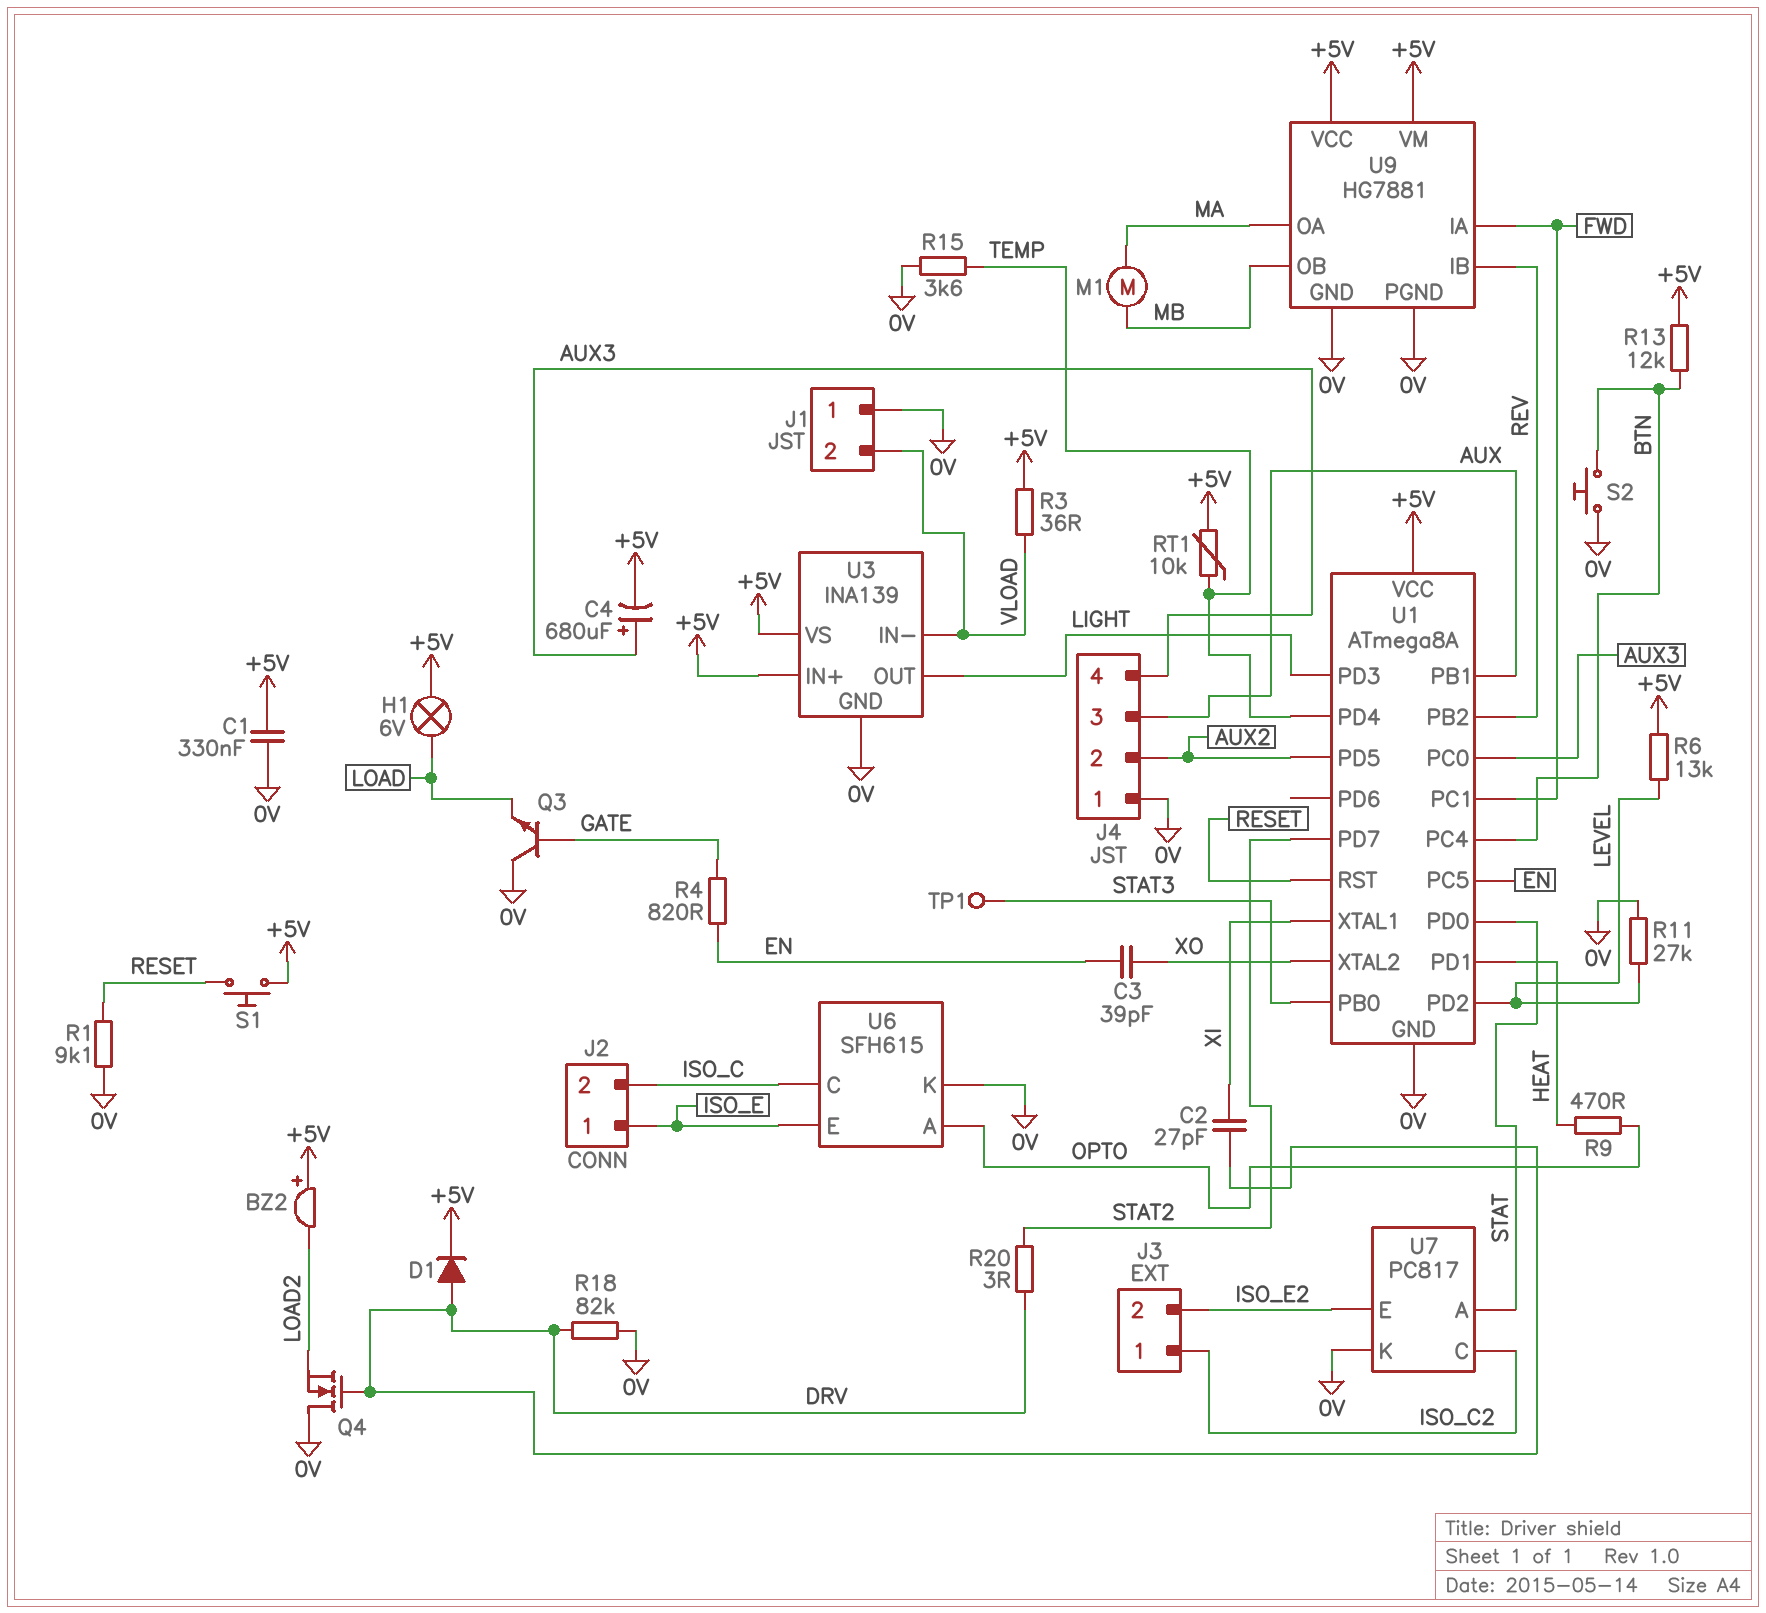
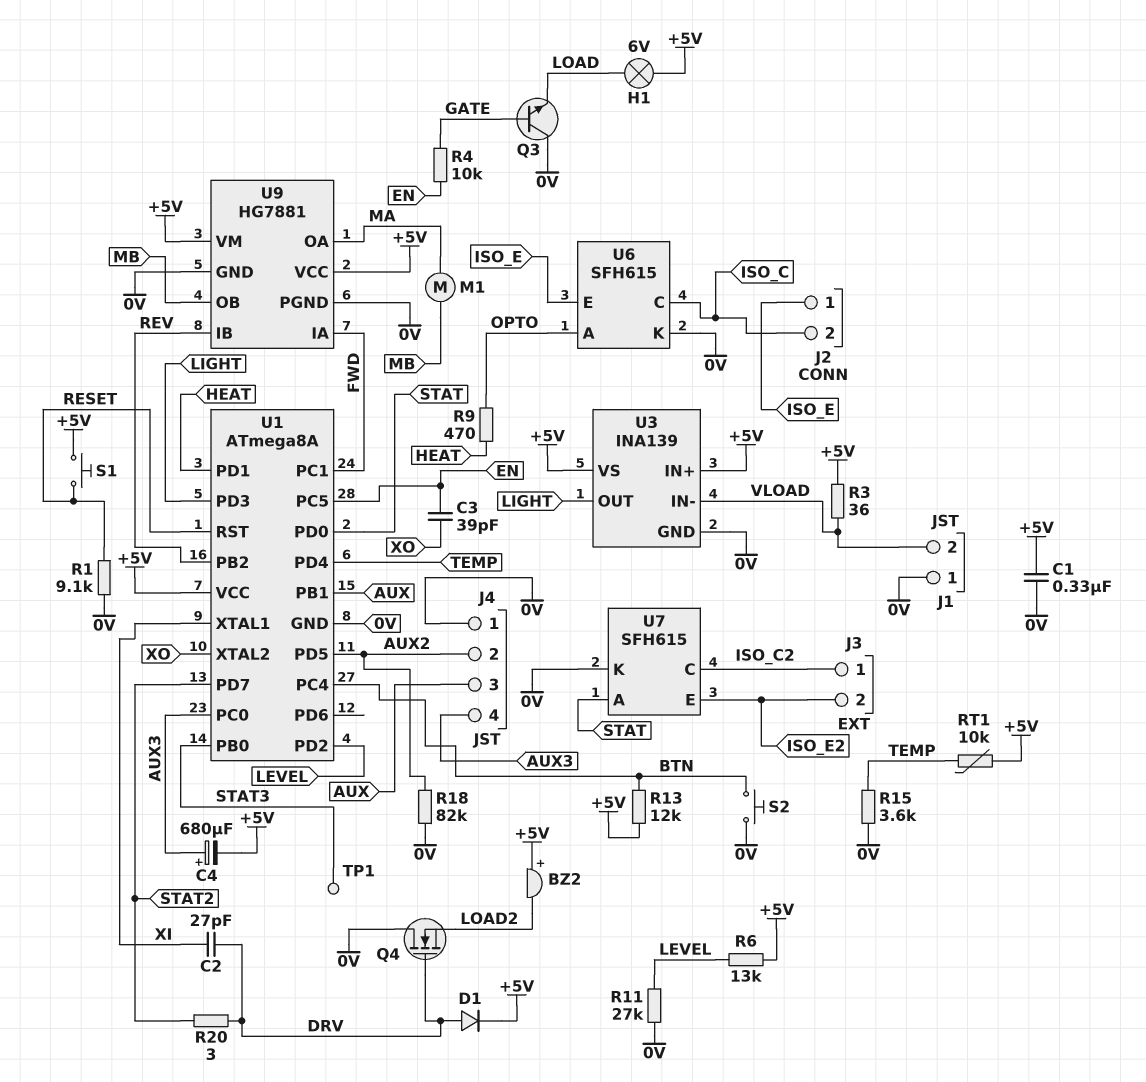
R4: 820 (EN, GATE) -> 10k (EN, GATE)
R18: 82k (0V, DRV) -> 82k (0V, AUX2)
U7: PC817 -> SFH615

